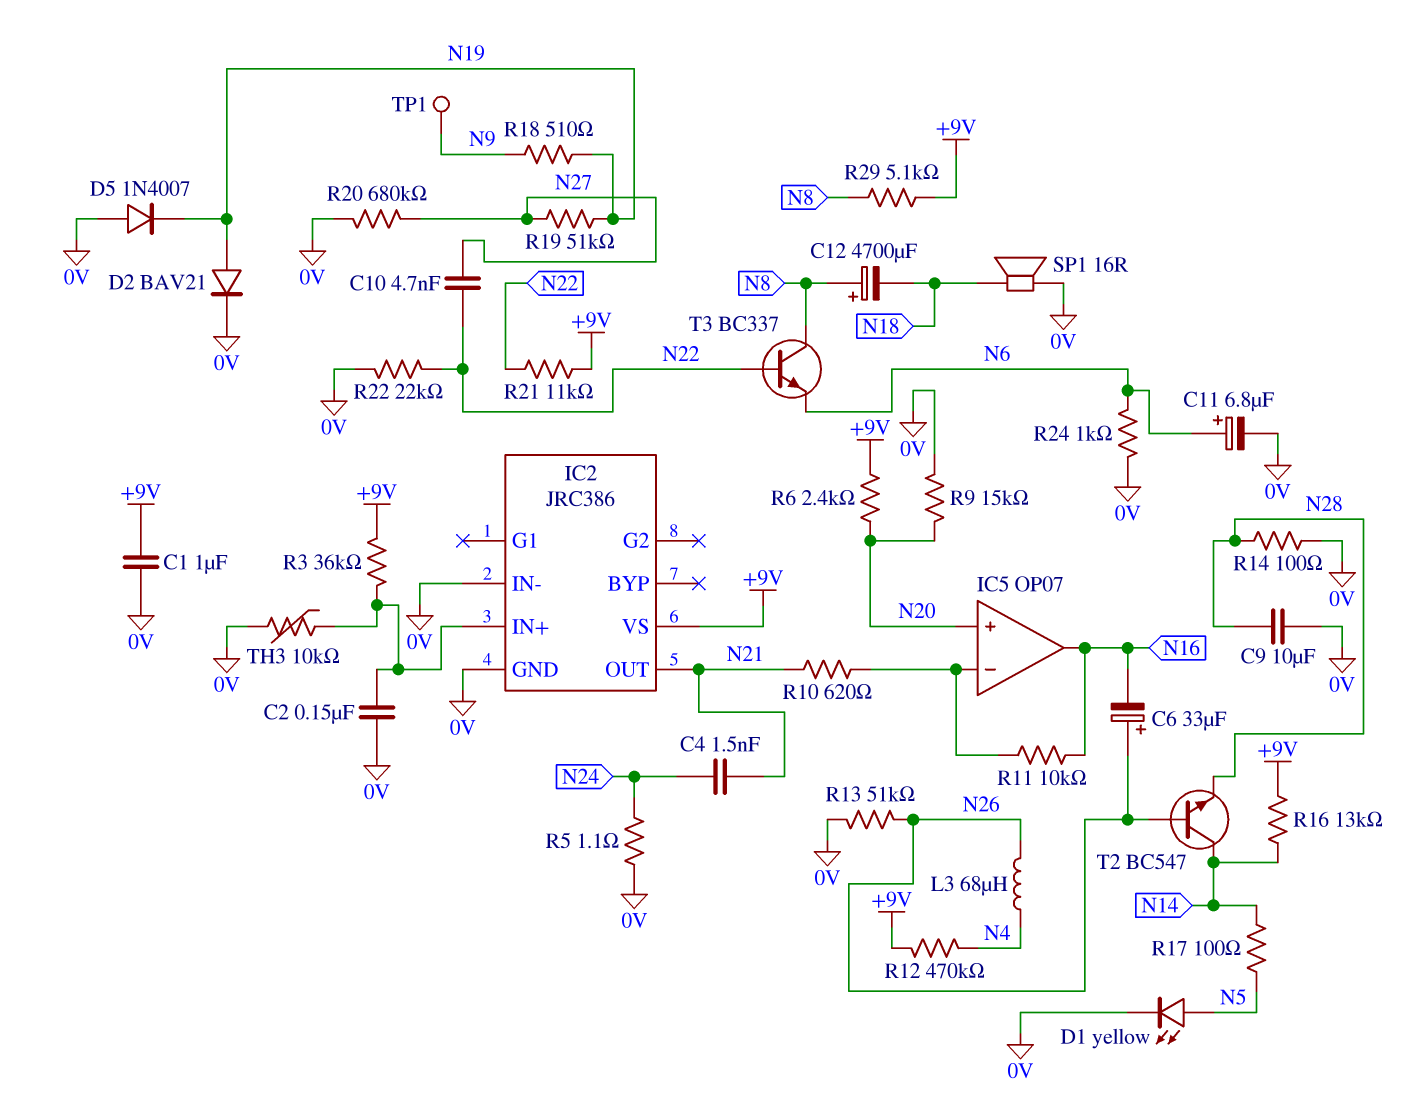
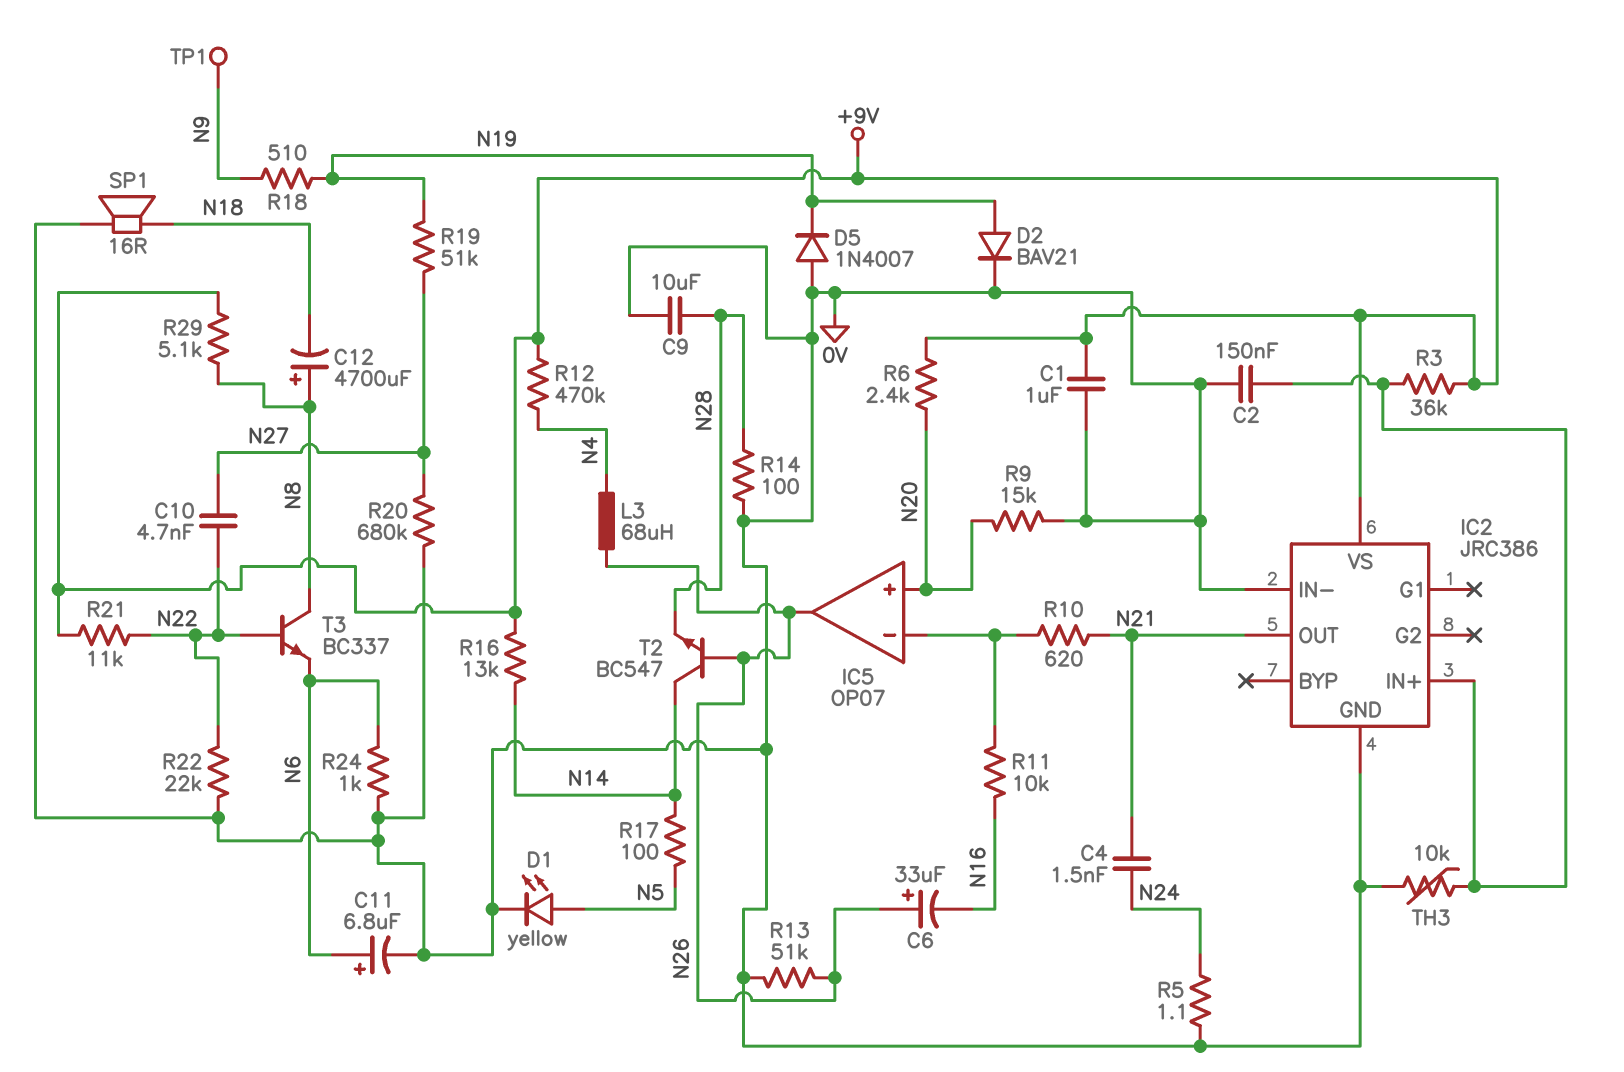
IC5 pin out: N16 -> N26

